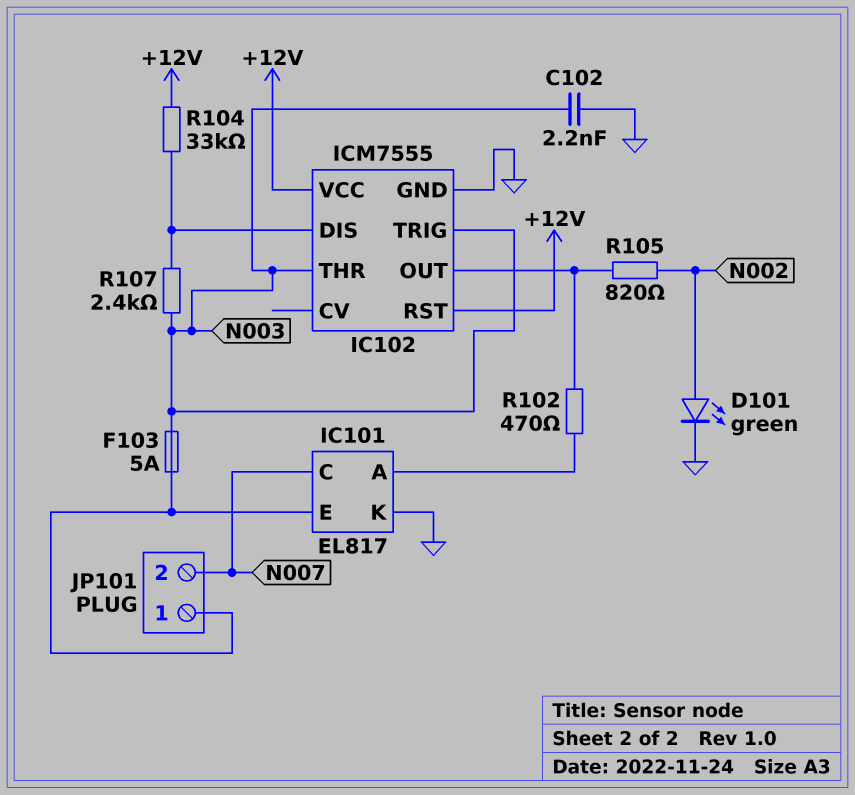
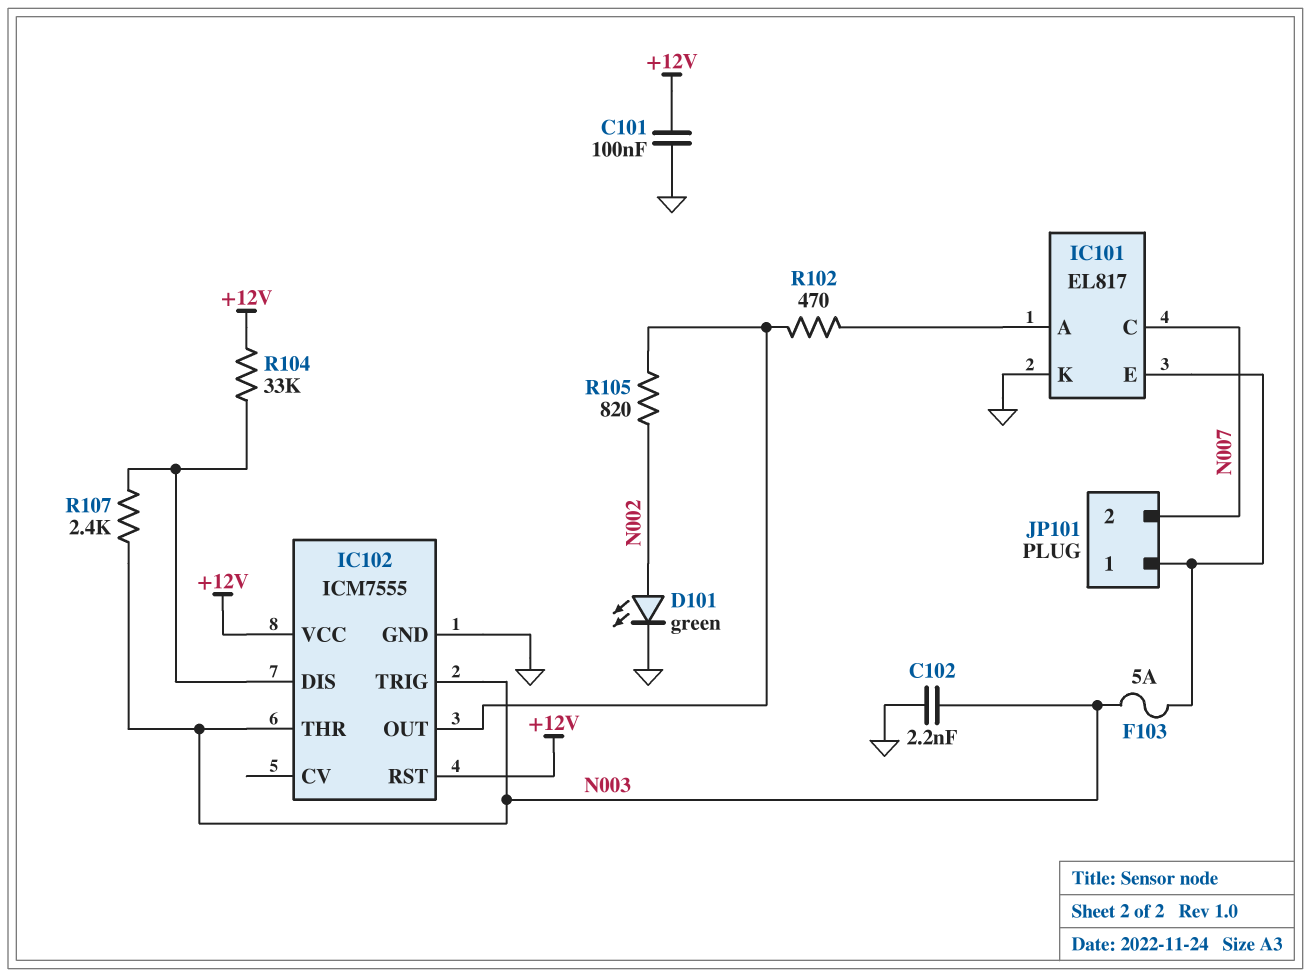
C101: none -> 100nF (+12V, GND)

